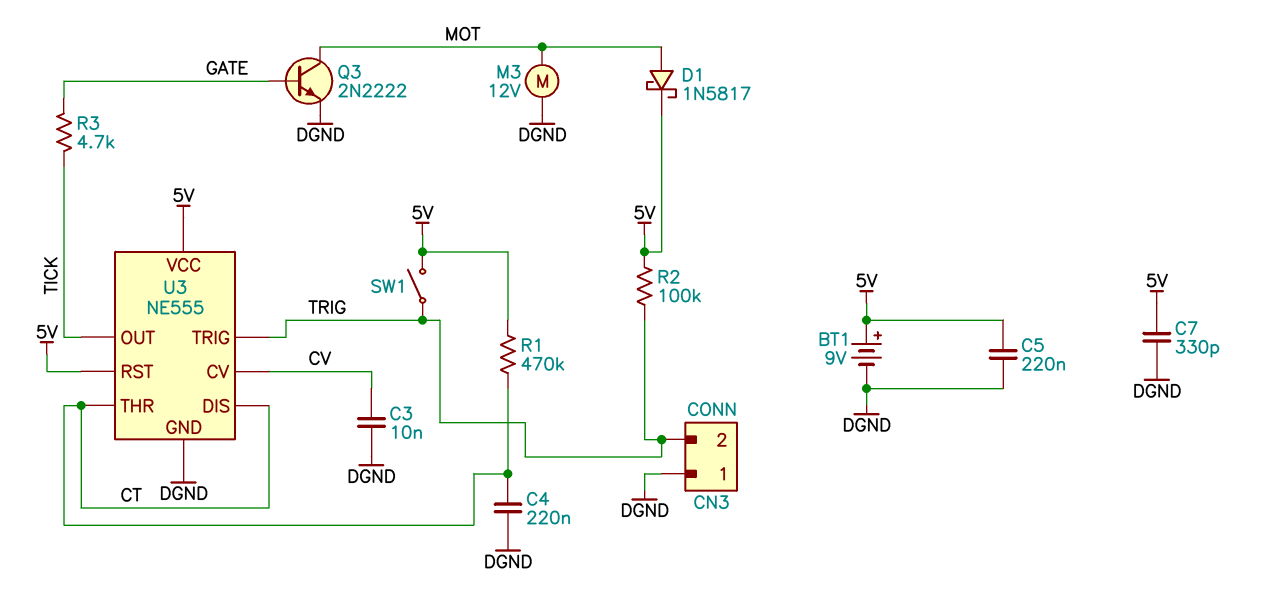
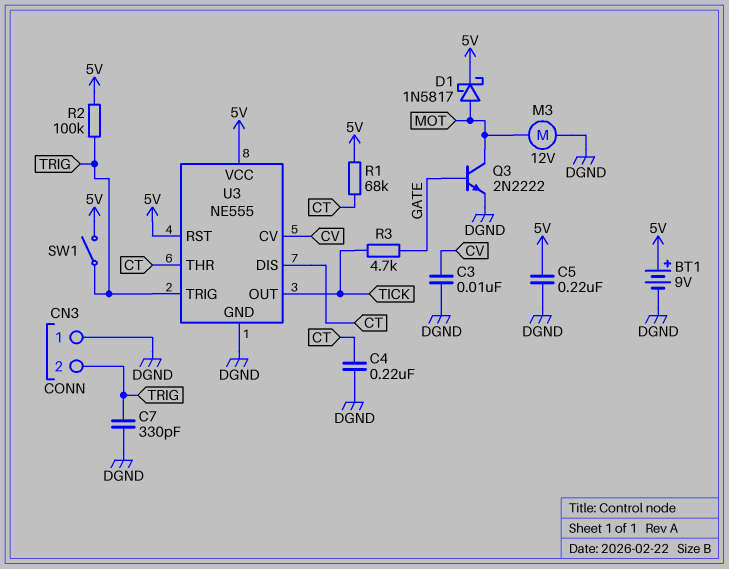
C7: 330pF (5V, DGND) -> 330pF (DGND, TRIG)
R1: 470k (5V, CT) -> 68k (5V, CT)

